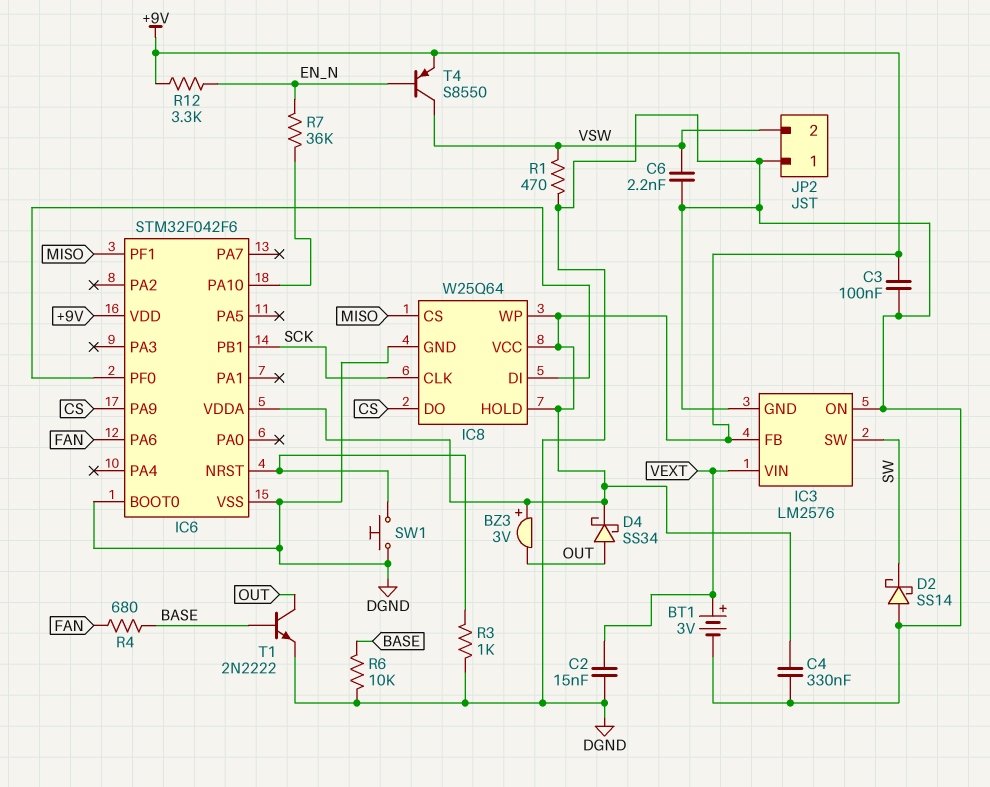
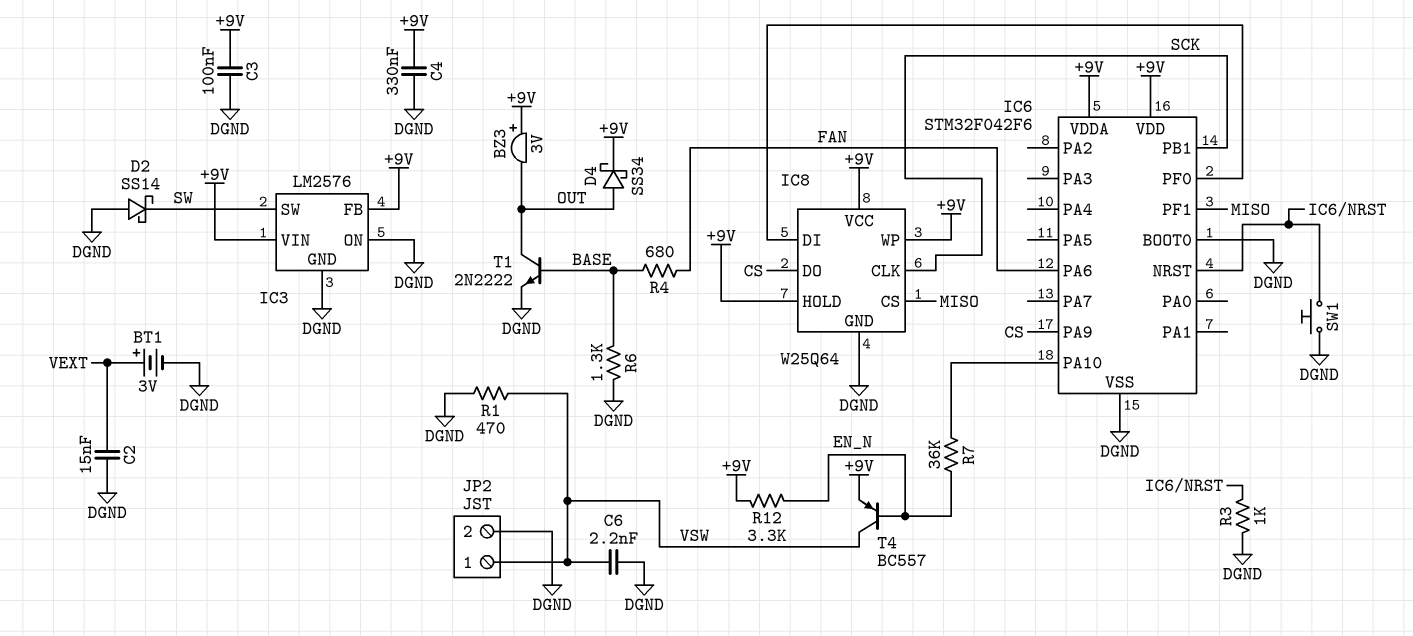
IC3 pin VIN: VEXT -> +9V
JP2 pin 1: DGND -> VSW
JP2 pin 2: VSW -> DGND
R6: 10k (BASE, DGND) -> 1.3k (BASE, DGND)
T4: PNP S8550 (B EN_N, C VSW, E +9V) -> PNP BC557 (B EN_N, C VSW, E +9V)

